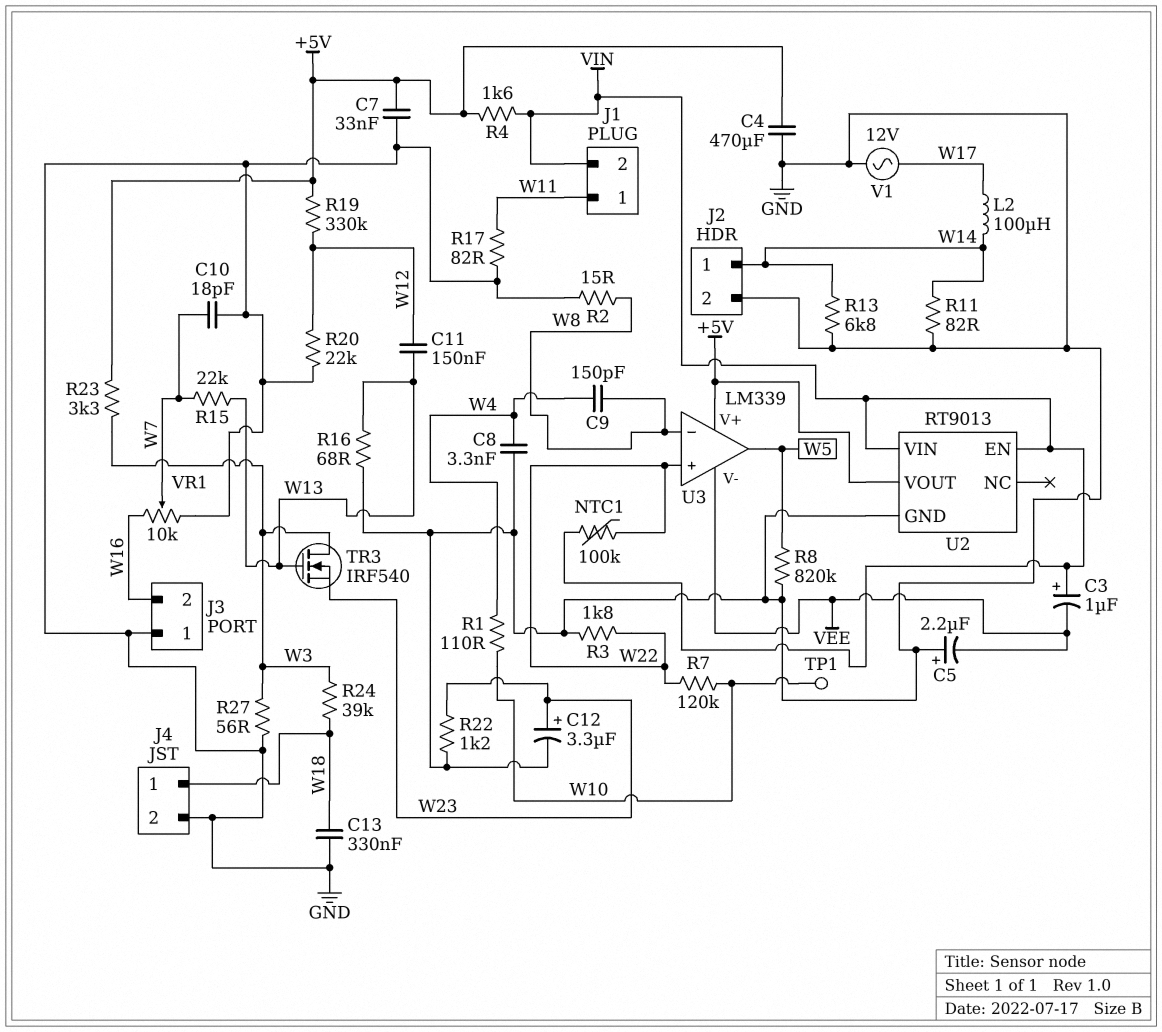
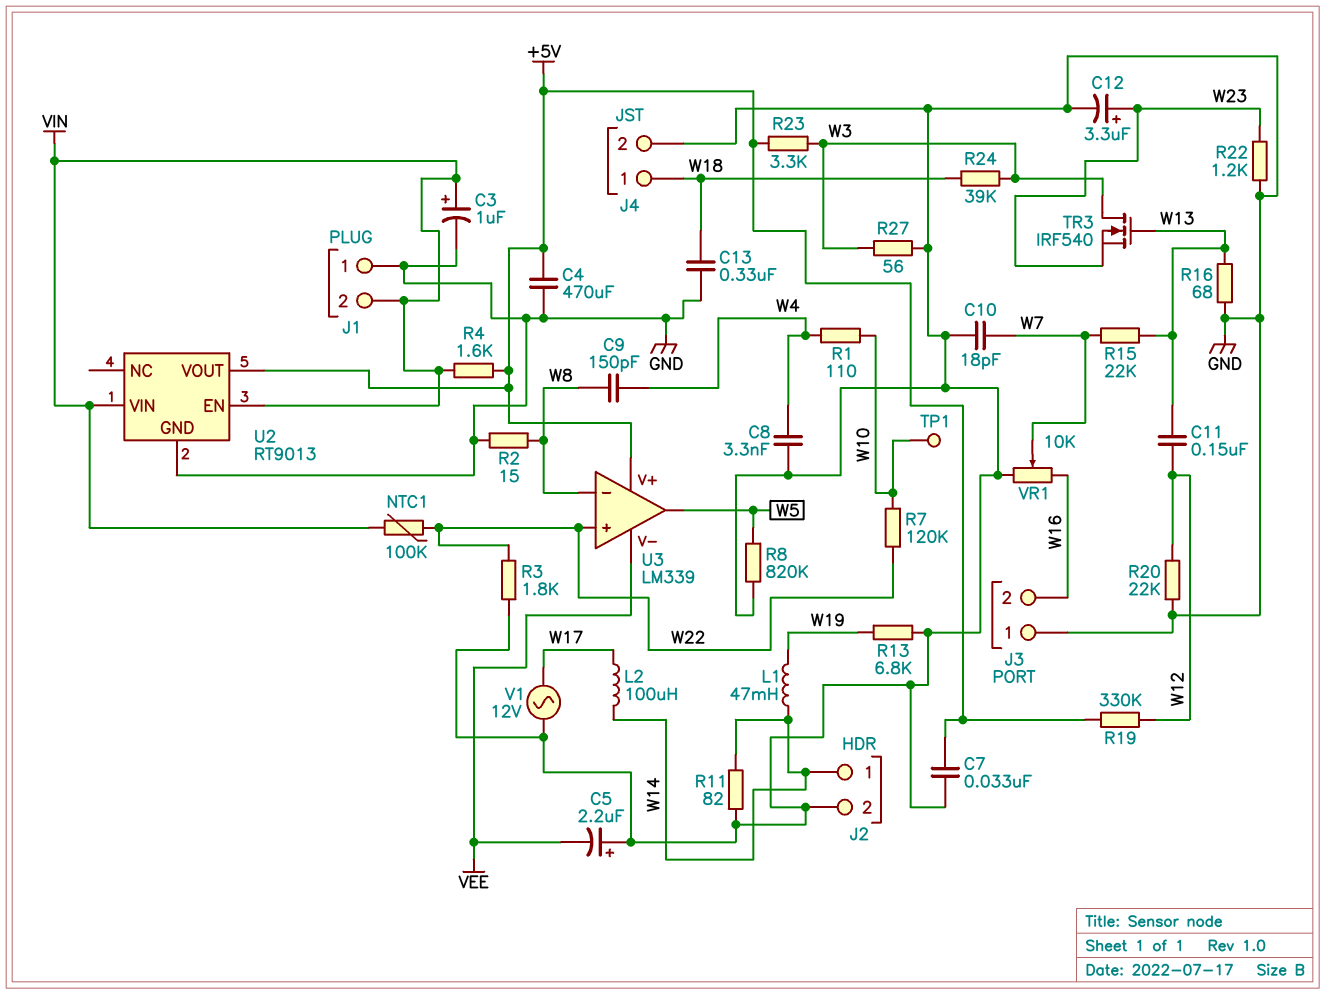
C3: 1uF (plus VIN, minus VEE) -> 1uF (plus VIN, minus GND)
J1 pin 1: W11 -> GND
L1: none -> 47mH (W14, W19)
R13: 6.8k (GND, W14) -> 6.8k (GND, W19)
R17: 82 (GND, W11) -> none

